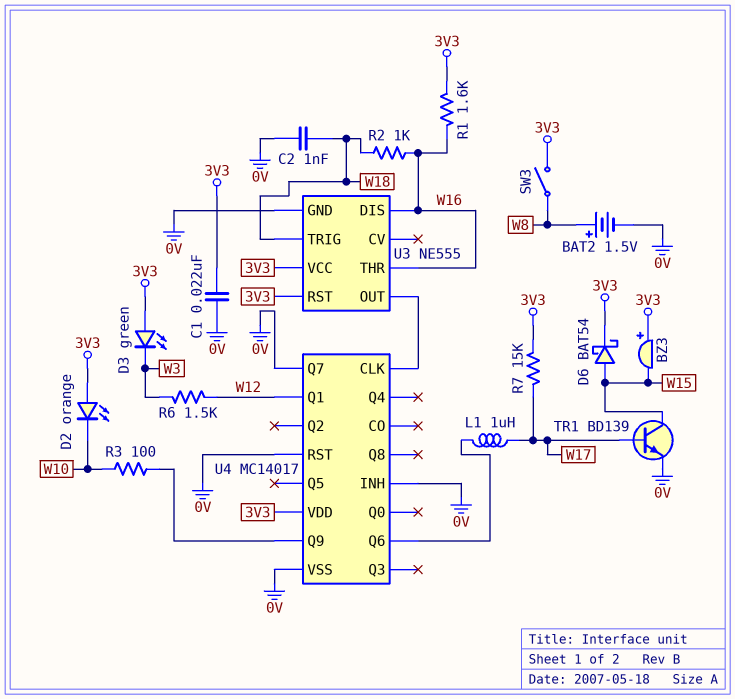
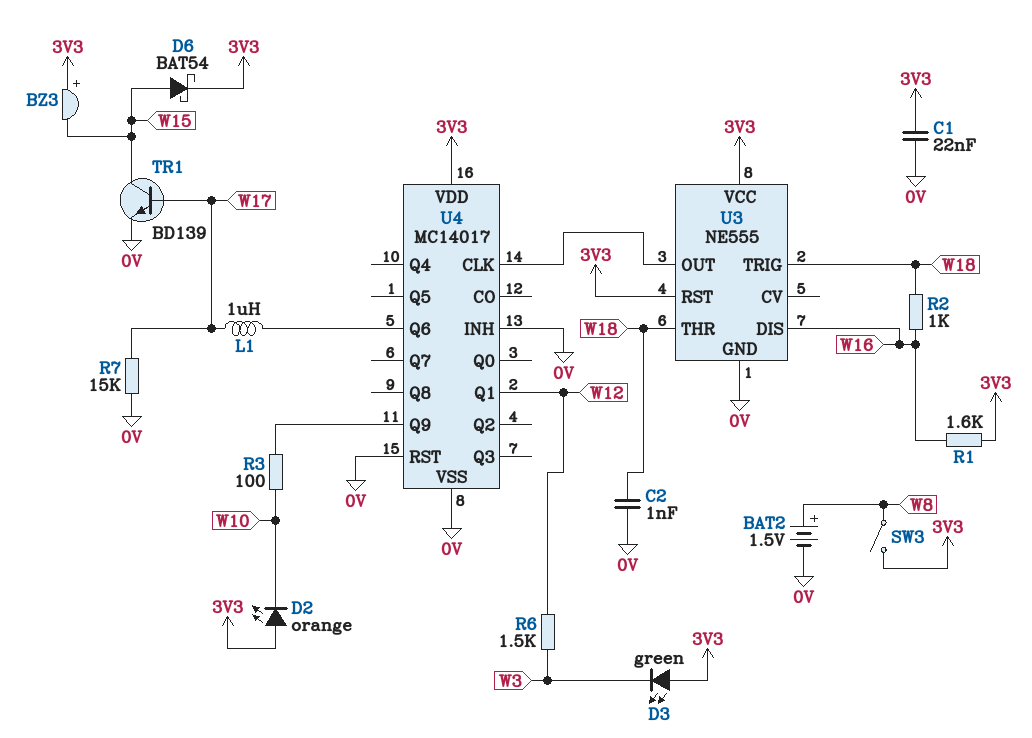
R7: 15k (3V3, W17) -> 15k (0V, W17)
U3 pin THR: W16 -> W18
U4 pin Q7: 0V -> none

